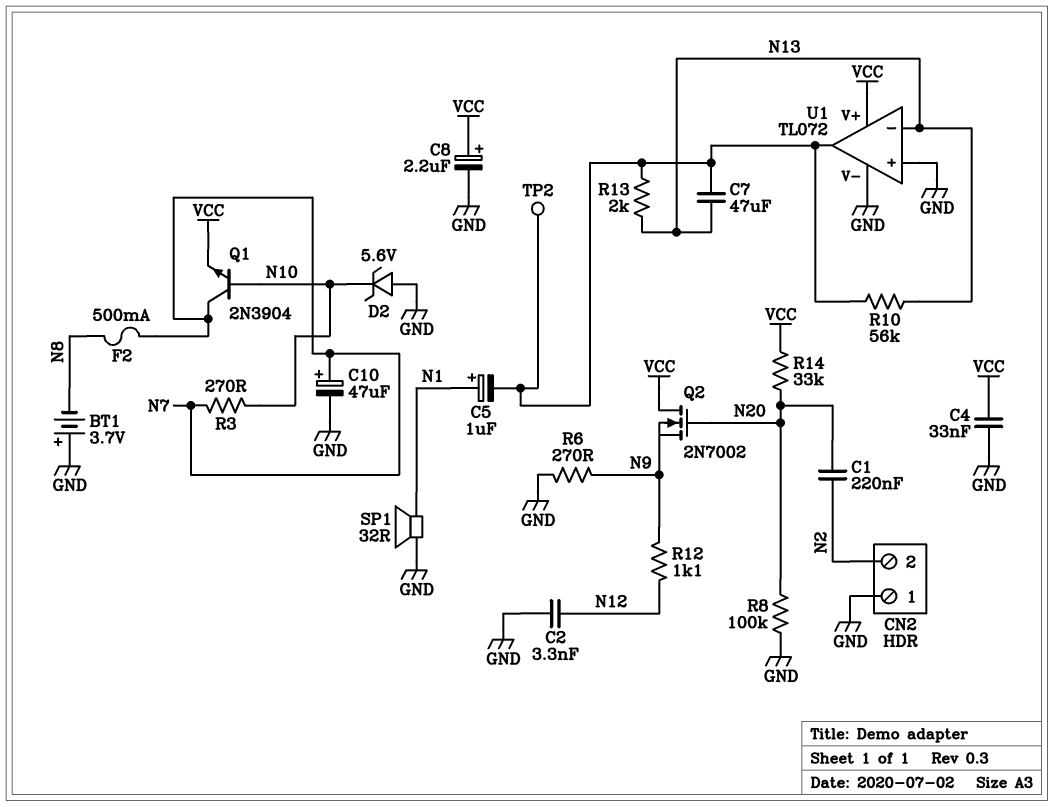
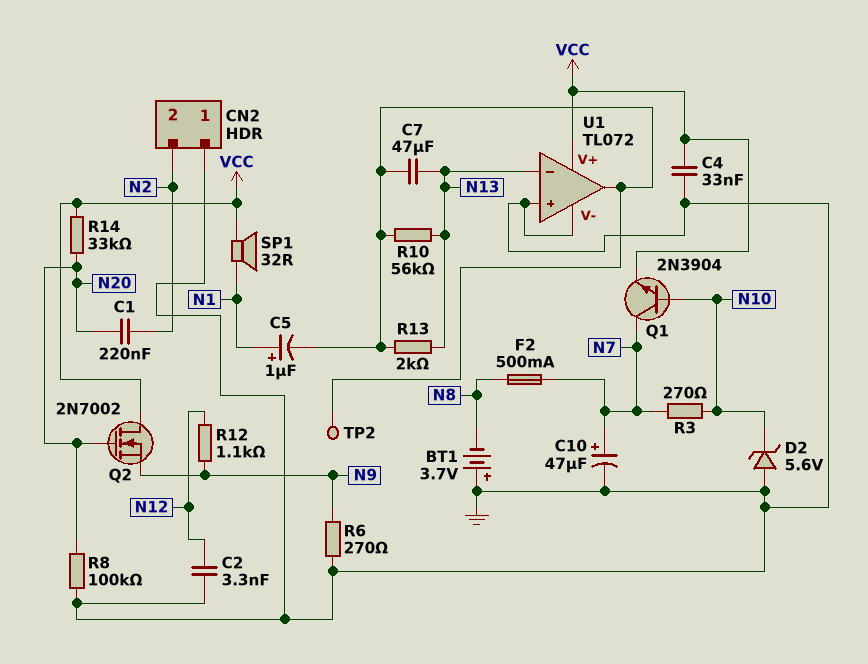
C8: 2.2uF (plus VCC, minus GND) -> none
SP1: speaker 32R (GND, N1) -> speaker 32R (N1, VCC)

